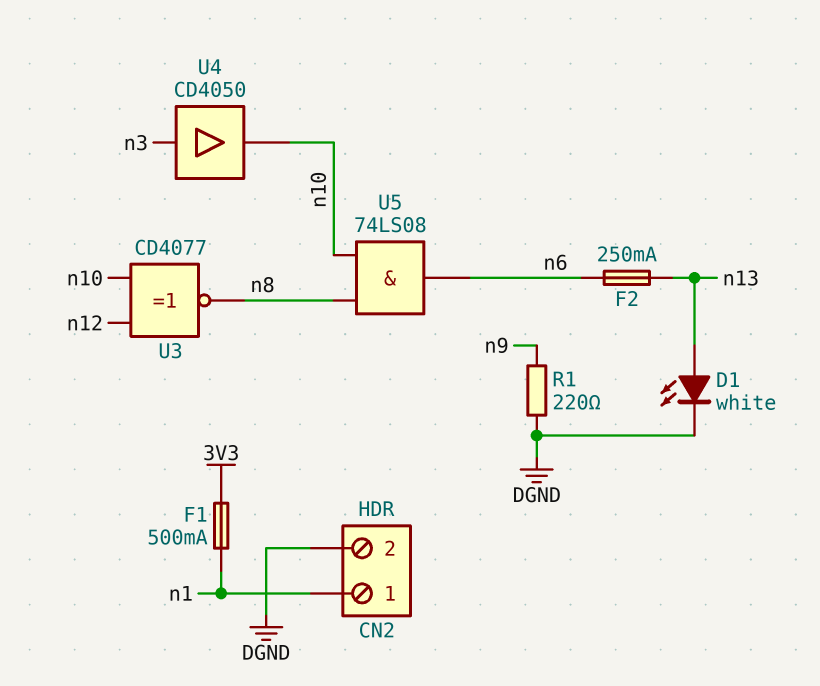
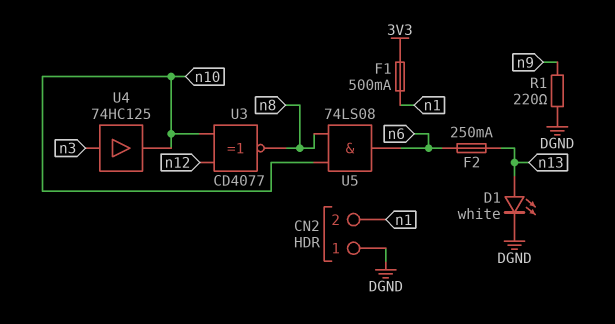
CN2 pin 1: n1 -> DGND
CN2 pin 2: DGND -> n1
U4: buffer CD4050 (in n3, out n10) -> buffer 74HC125 (in n3, out n10)

